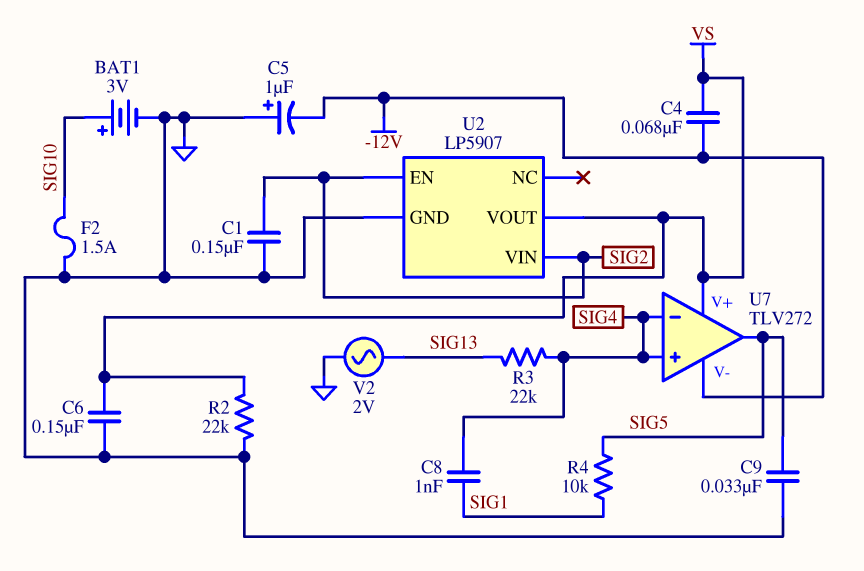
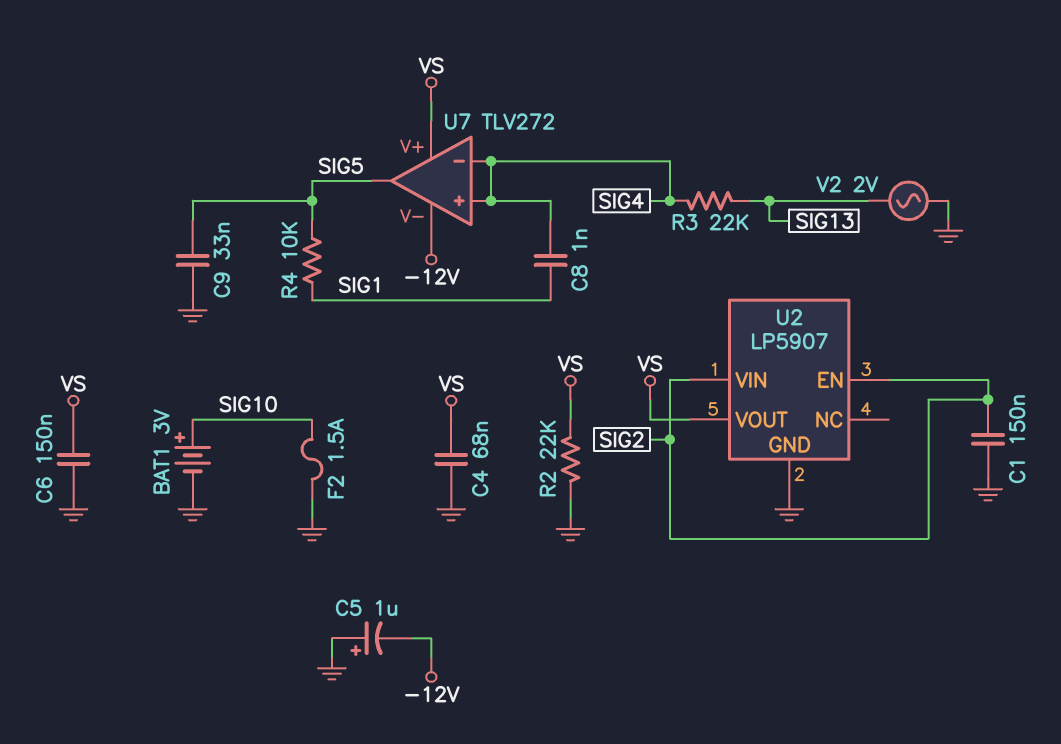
C4: 68nF (-12V, VS) -> 68nF (GND, VS)

